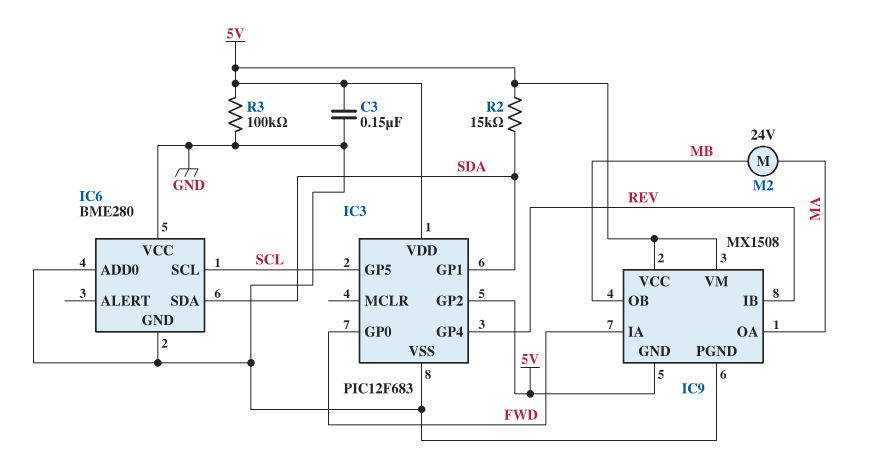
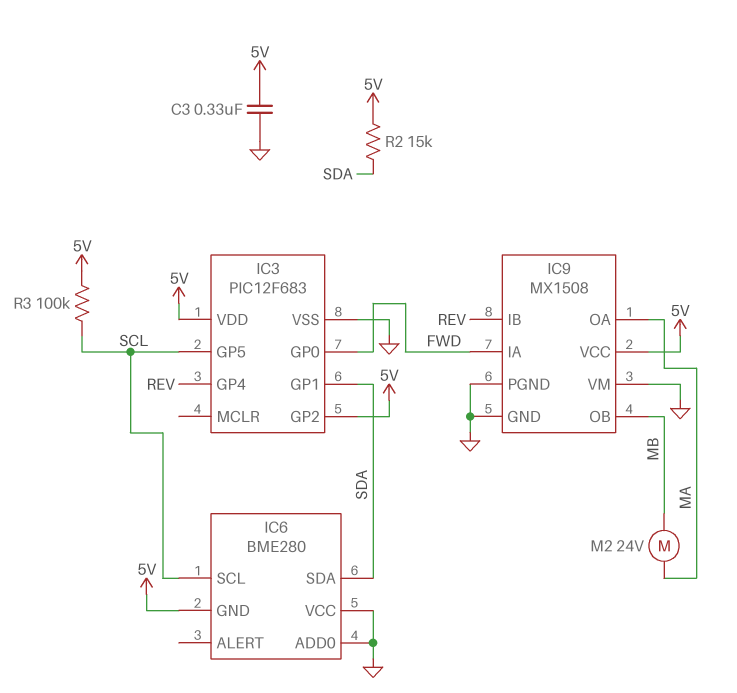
C3: 150nF (5V, GND) -> 330nF (5V, GND)
IC6 pin GND: GND -> 5V
IC9 pin GND: 5V -> GND
IC9 pin VM: 5V -> GND
R3: 100k (5V, GND) -> 100k (5V, SCL)

